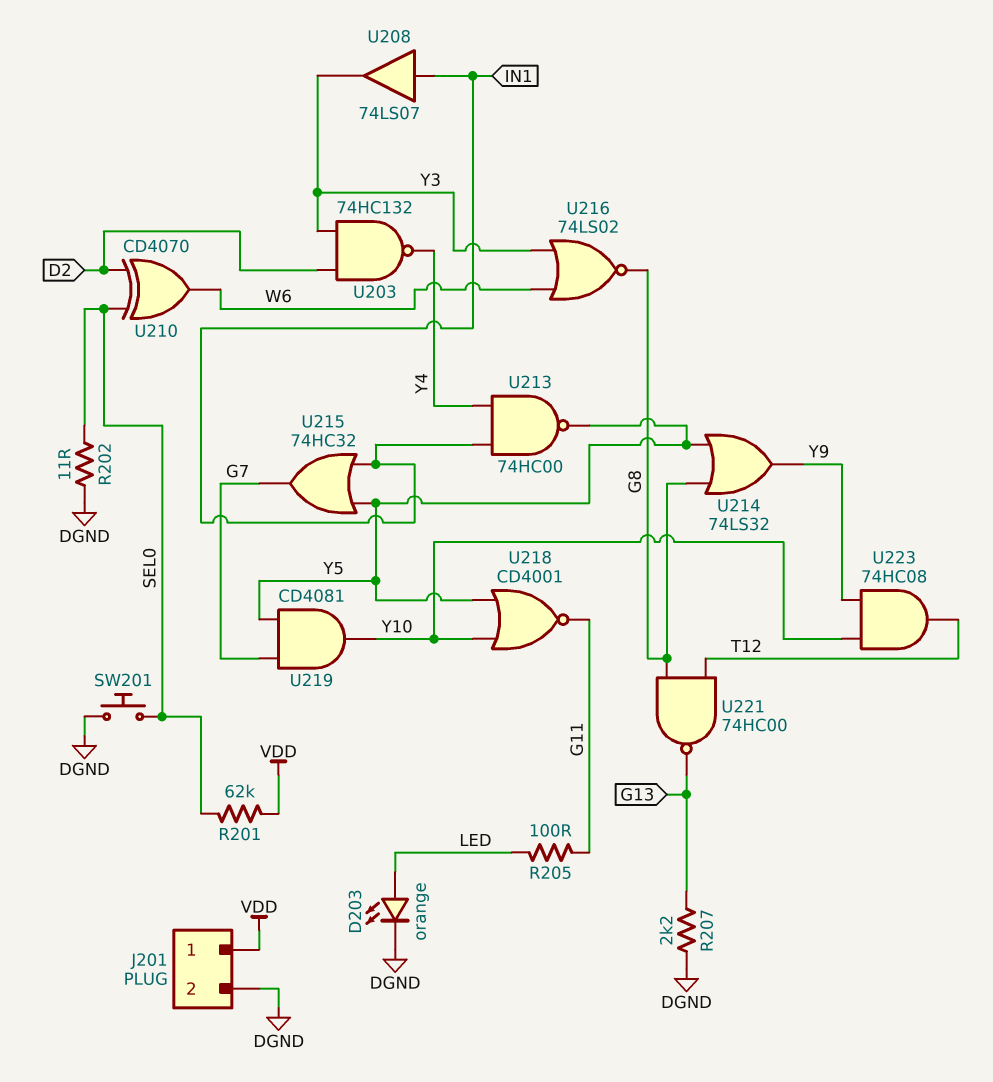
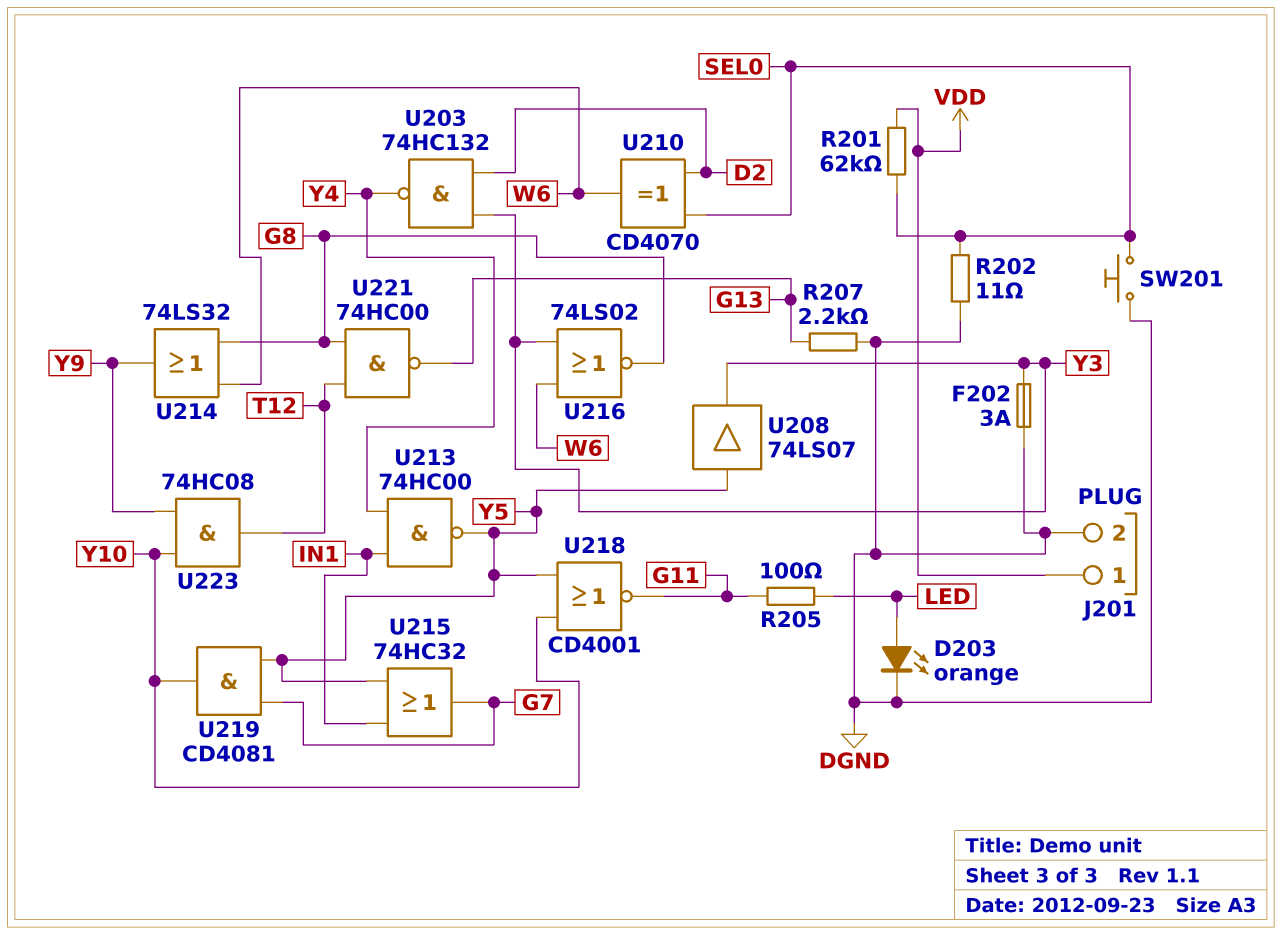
F202: none -> 3A (DGND, Y3)
U208: buffer 74LS07 (in IN1, out Y3) -> buffer 74LS07 (in Y5, out Y3)
U214: OR 74LS32 (in G8, in Y5, out Y9) -> OR 74LS32 (in G8, in W6, out Y9)

